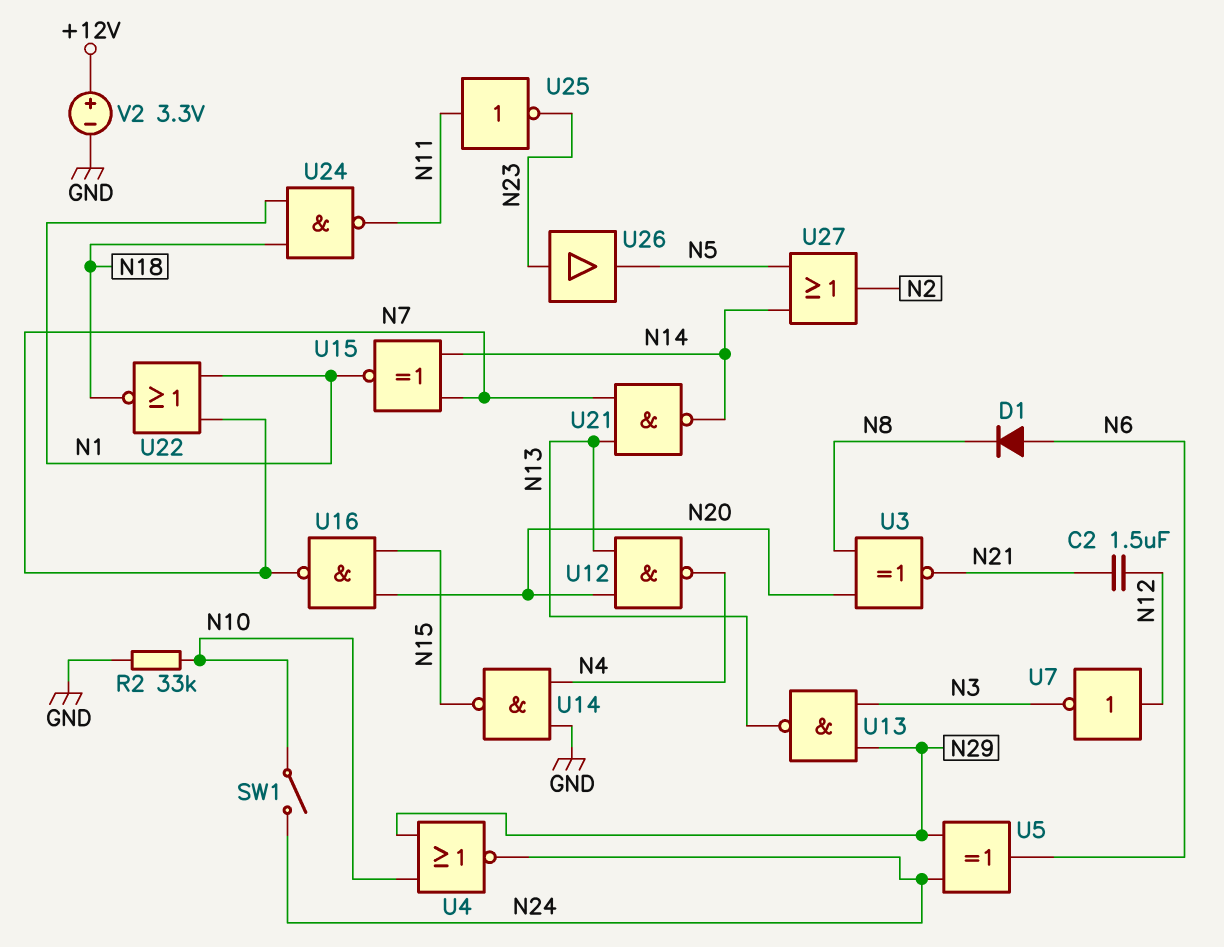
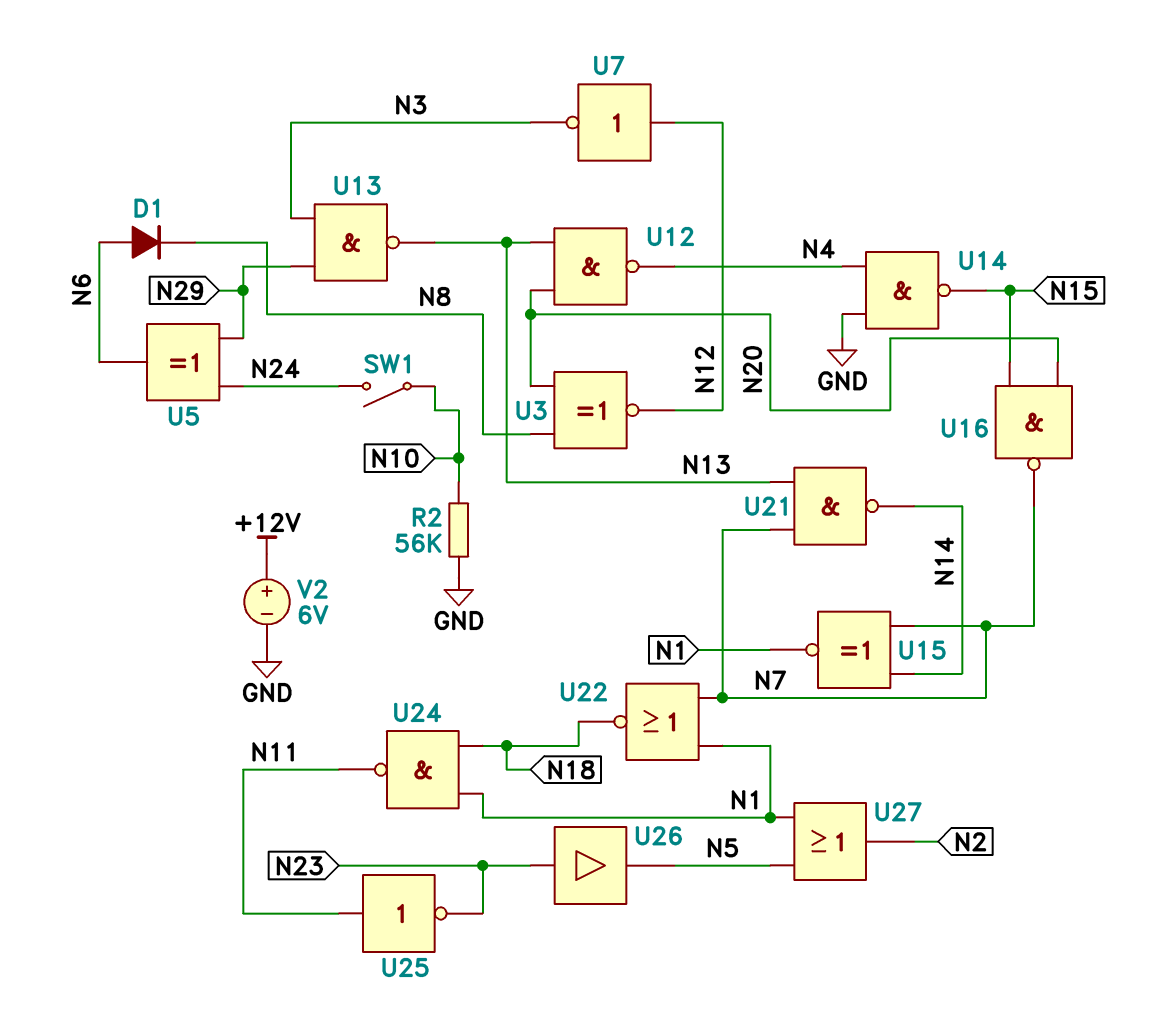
C2: 1.5uF (N12, N21) -> none
R2: 33k (GND, N10) -> 56k (GND, N10)
U3: XNOR (in N8, in N20, out N21) -> XNOR (in N8, in N20, out N12)
U4: NOR (in N10, in N29, out N24) -> none
U27: OR (in N5, in N14, out N2) -> OR (in N1, in N5, out N2)
V2: 3.3V (plus +12V, minus GND) -> 6V (plus +12V, minus GND)

